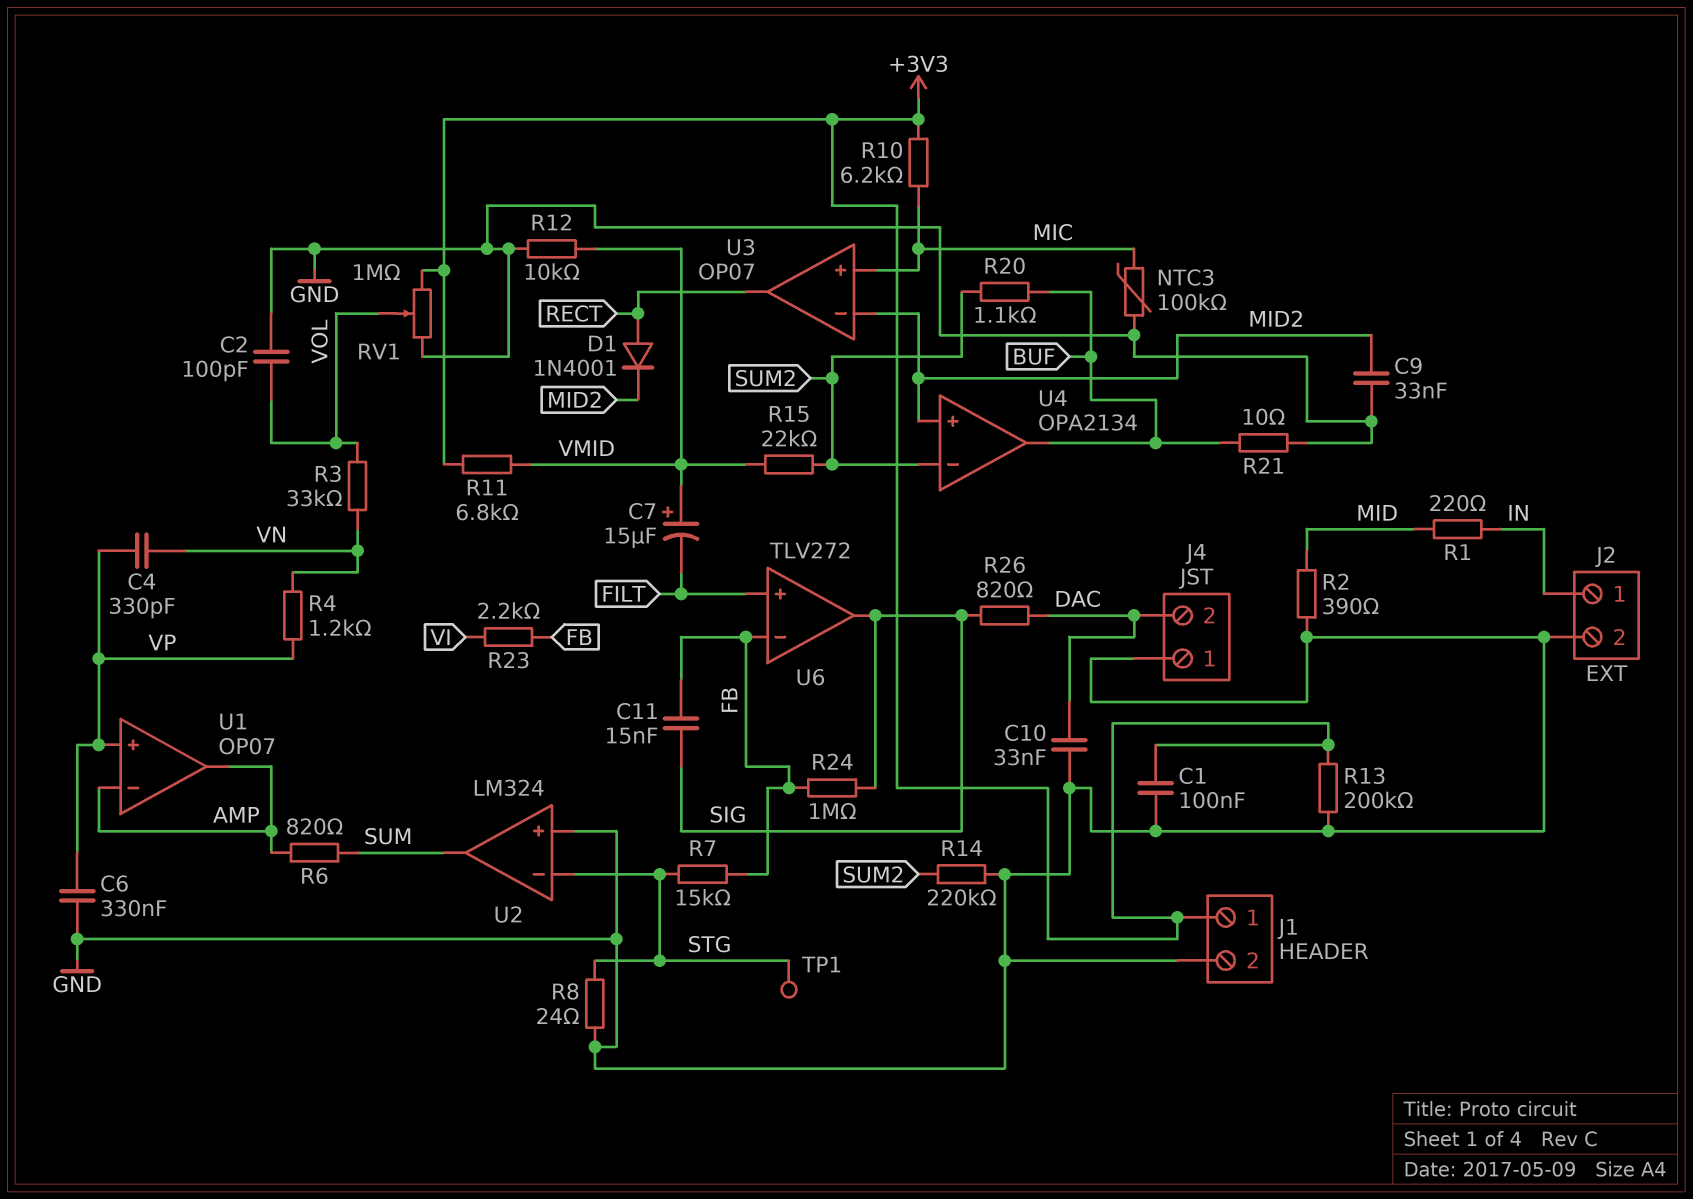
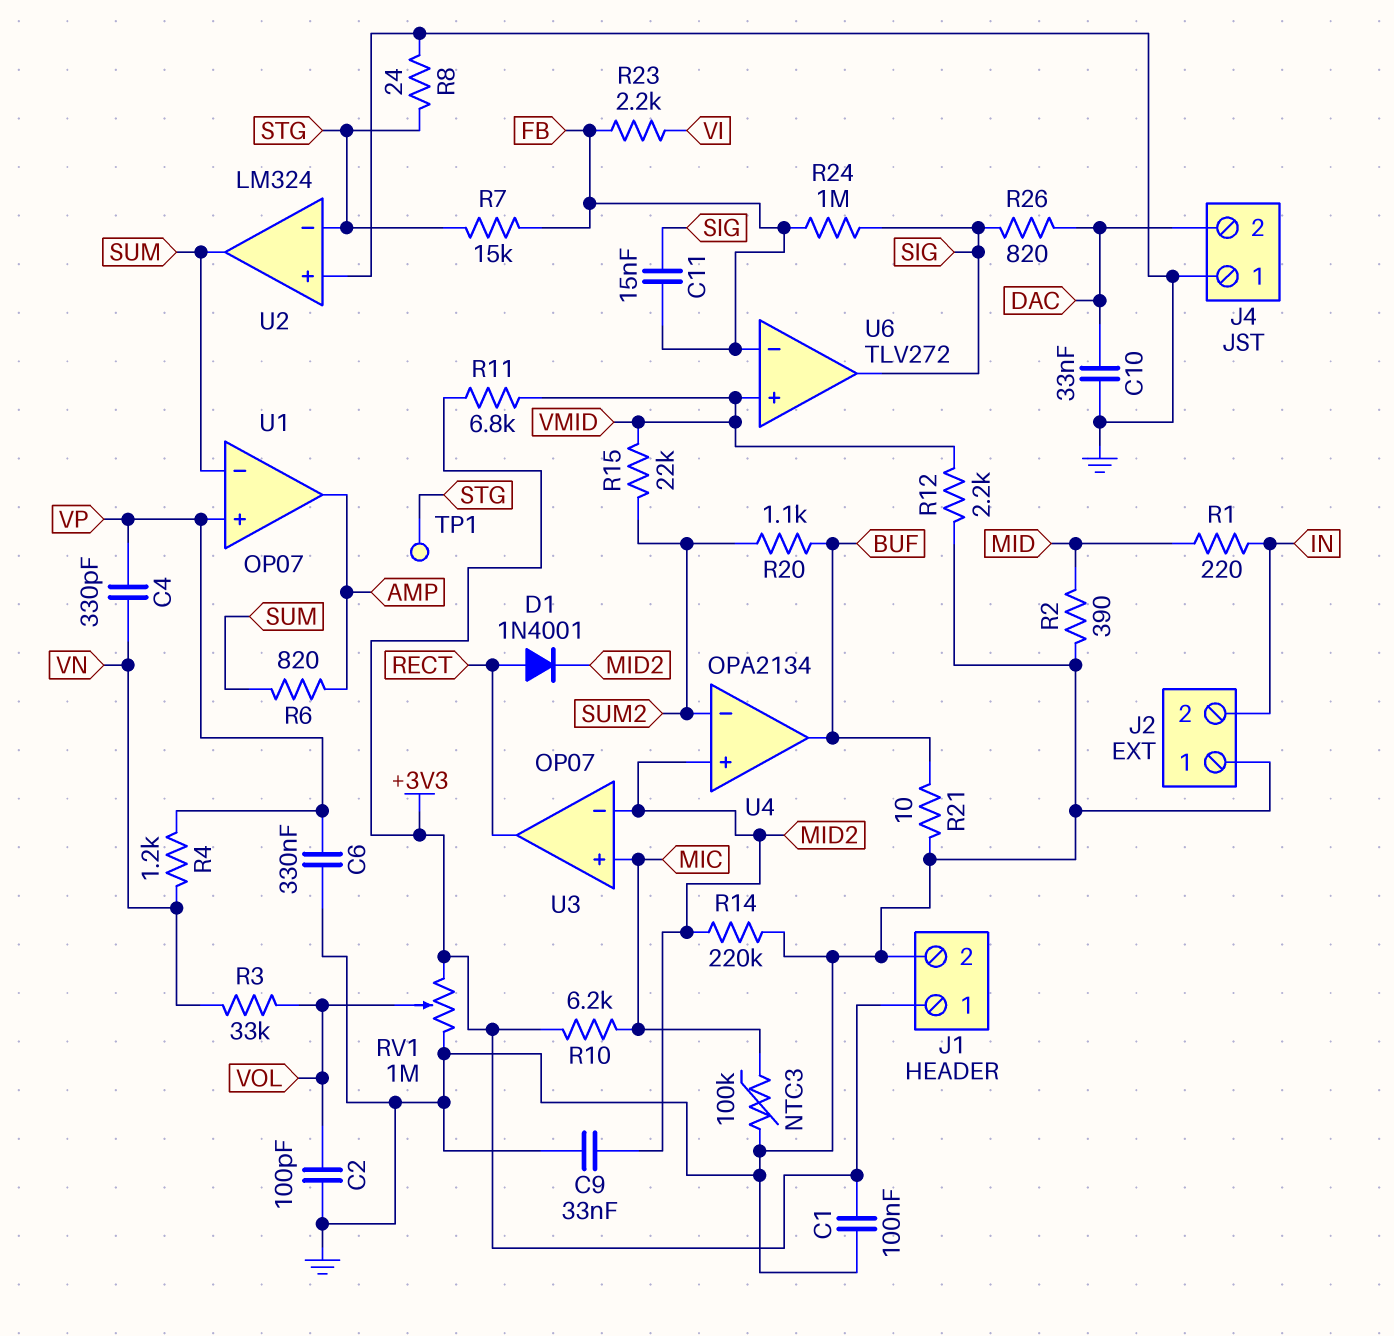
C7: 15uF (plus VMID, minus FILT) -> none
J2 pin 1: IN -> GND
J2 pin 2: GND -> IN
R12: 10k (GND, VMID) -> 2.2k (GND, VMID)
R13: 200k (+3V3, GND) -> none
R14: 220k (GND, SUM2) -> 220k (GND, MID2)
U1 pin in-: AMP -> SUM
U6 pin in+: FILT -> VMID

